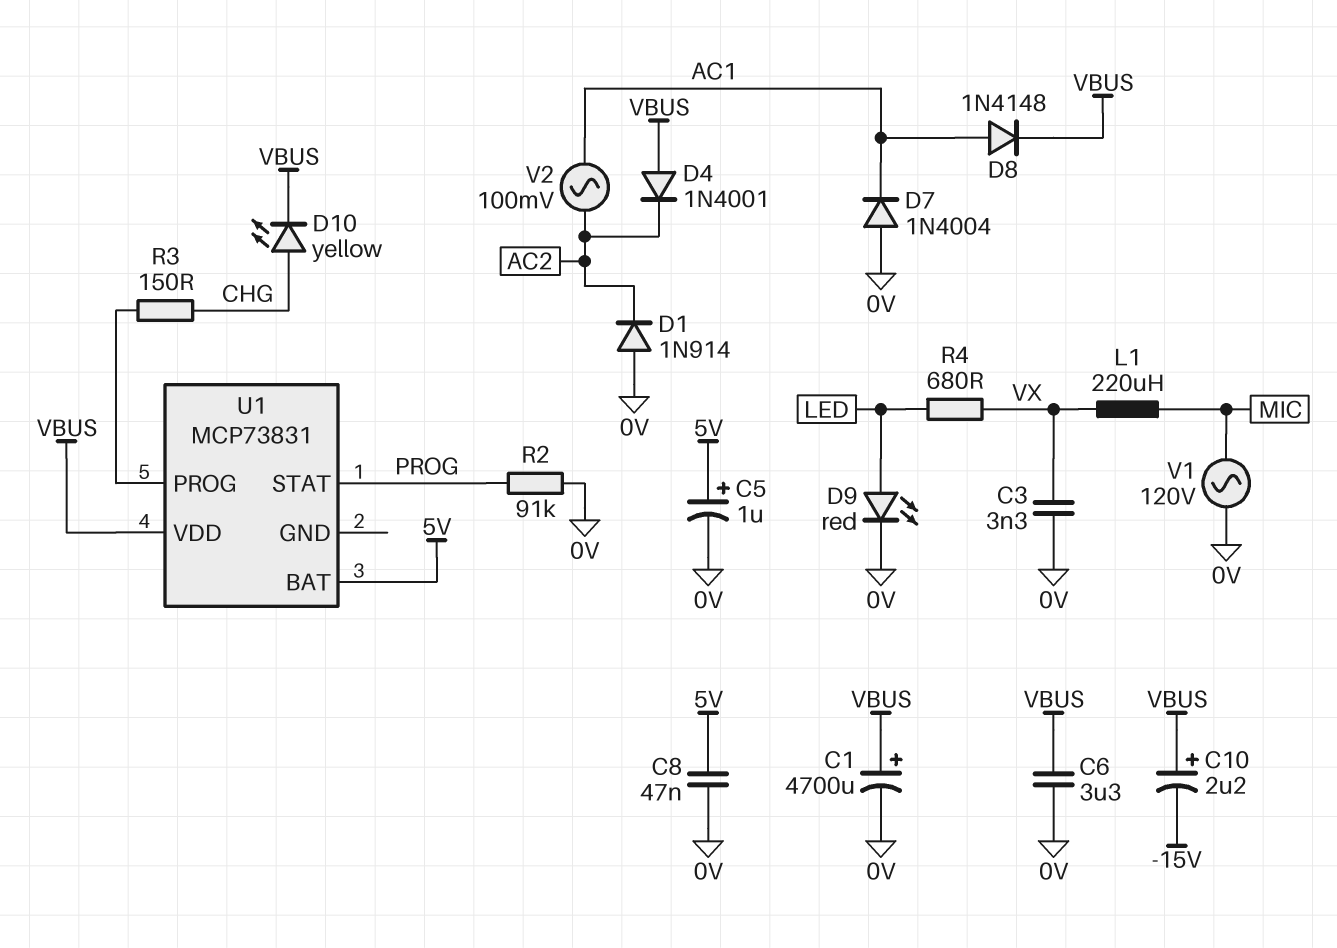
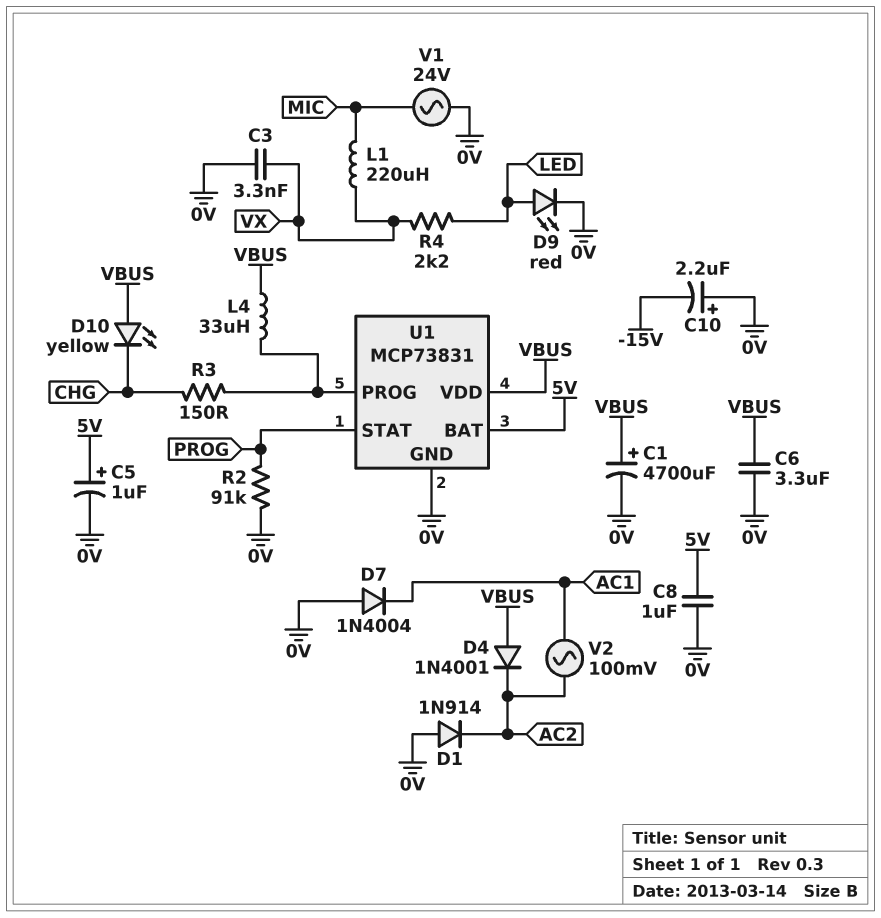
C8: 47nF (0V, 5V) -> 1uF (0V, 5V)
C10: 2.2uF (plus VBUS, minus -15V) -> 2.2uF (plus 0V, minus -15V)
D8: diode 1N4148 (A AC1, K VBUS) -> none
D10: LED yellow (A CHG, K VBUS) -> LED yellow (A VBUS, K CHG)
L4: none -> 33uH (U1/PROG, VBUS)
R4: 680 (LED, VX) -> 2.2k (LED, VX)
U1 pin GND: none -> 0V
V1: AC 120V (0V, MIC) -> AC 24V (0V, MIC)

